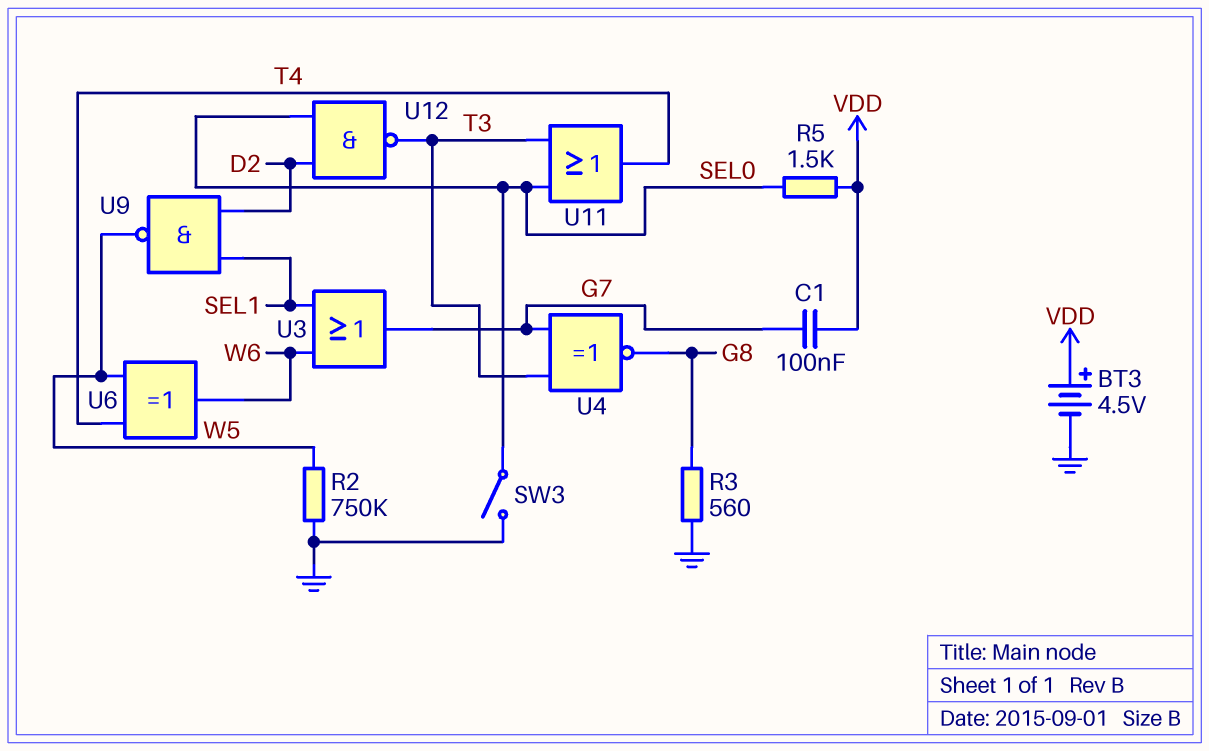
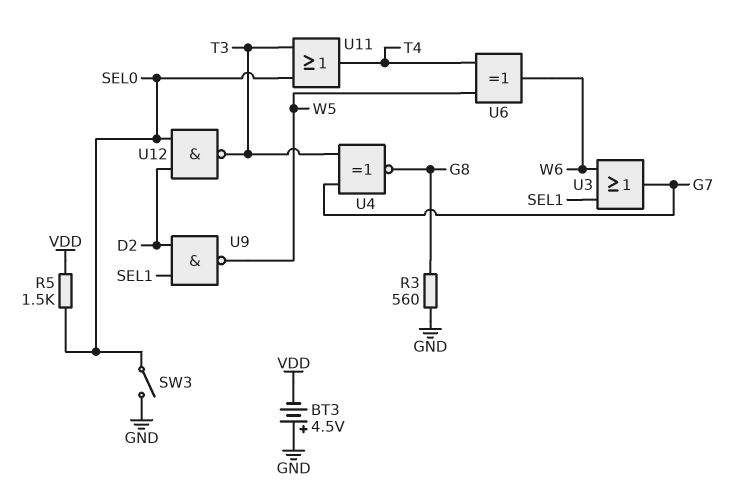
BT3: 4.5V (plus VDD, minus GND) -> 4.5V (plus GND, minus VDD)
C1: 100nF (G7, VDD) -> none
R2: 750k (GND, W5) -> none

